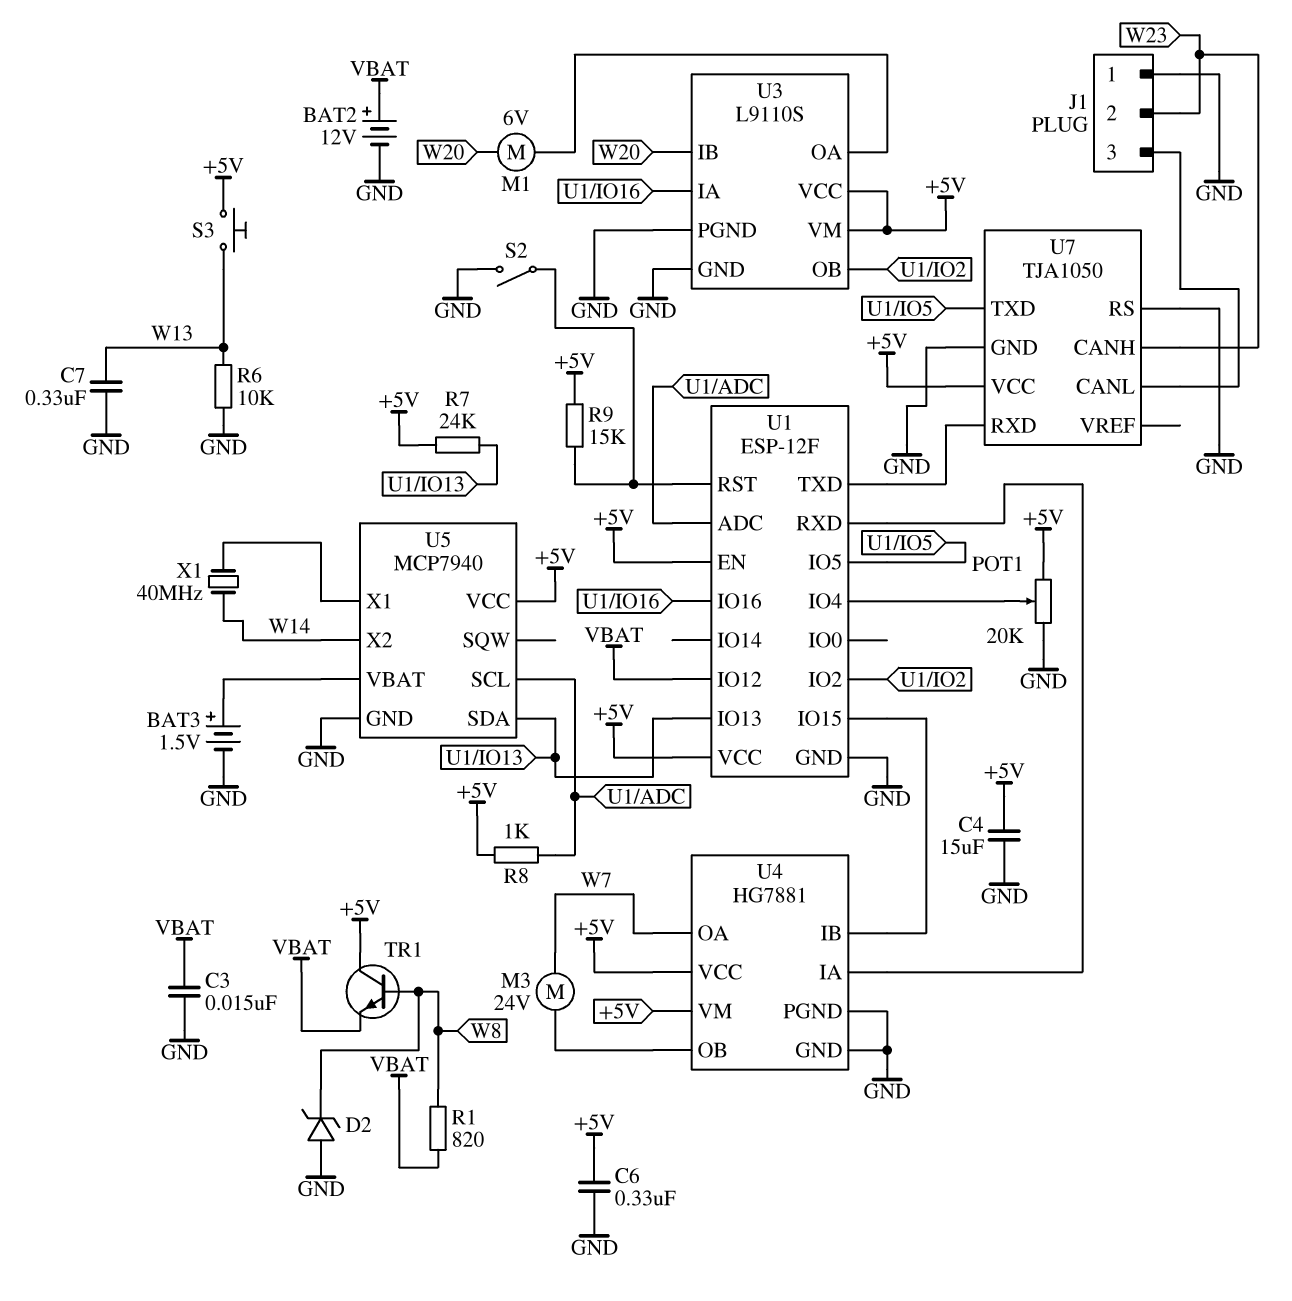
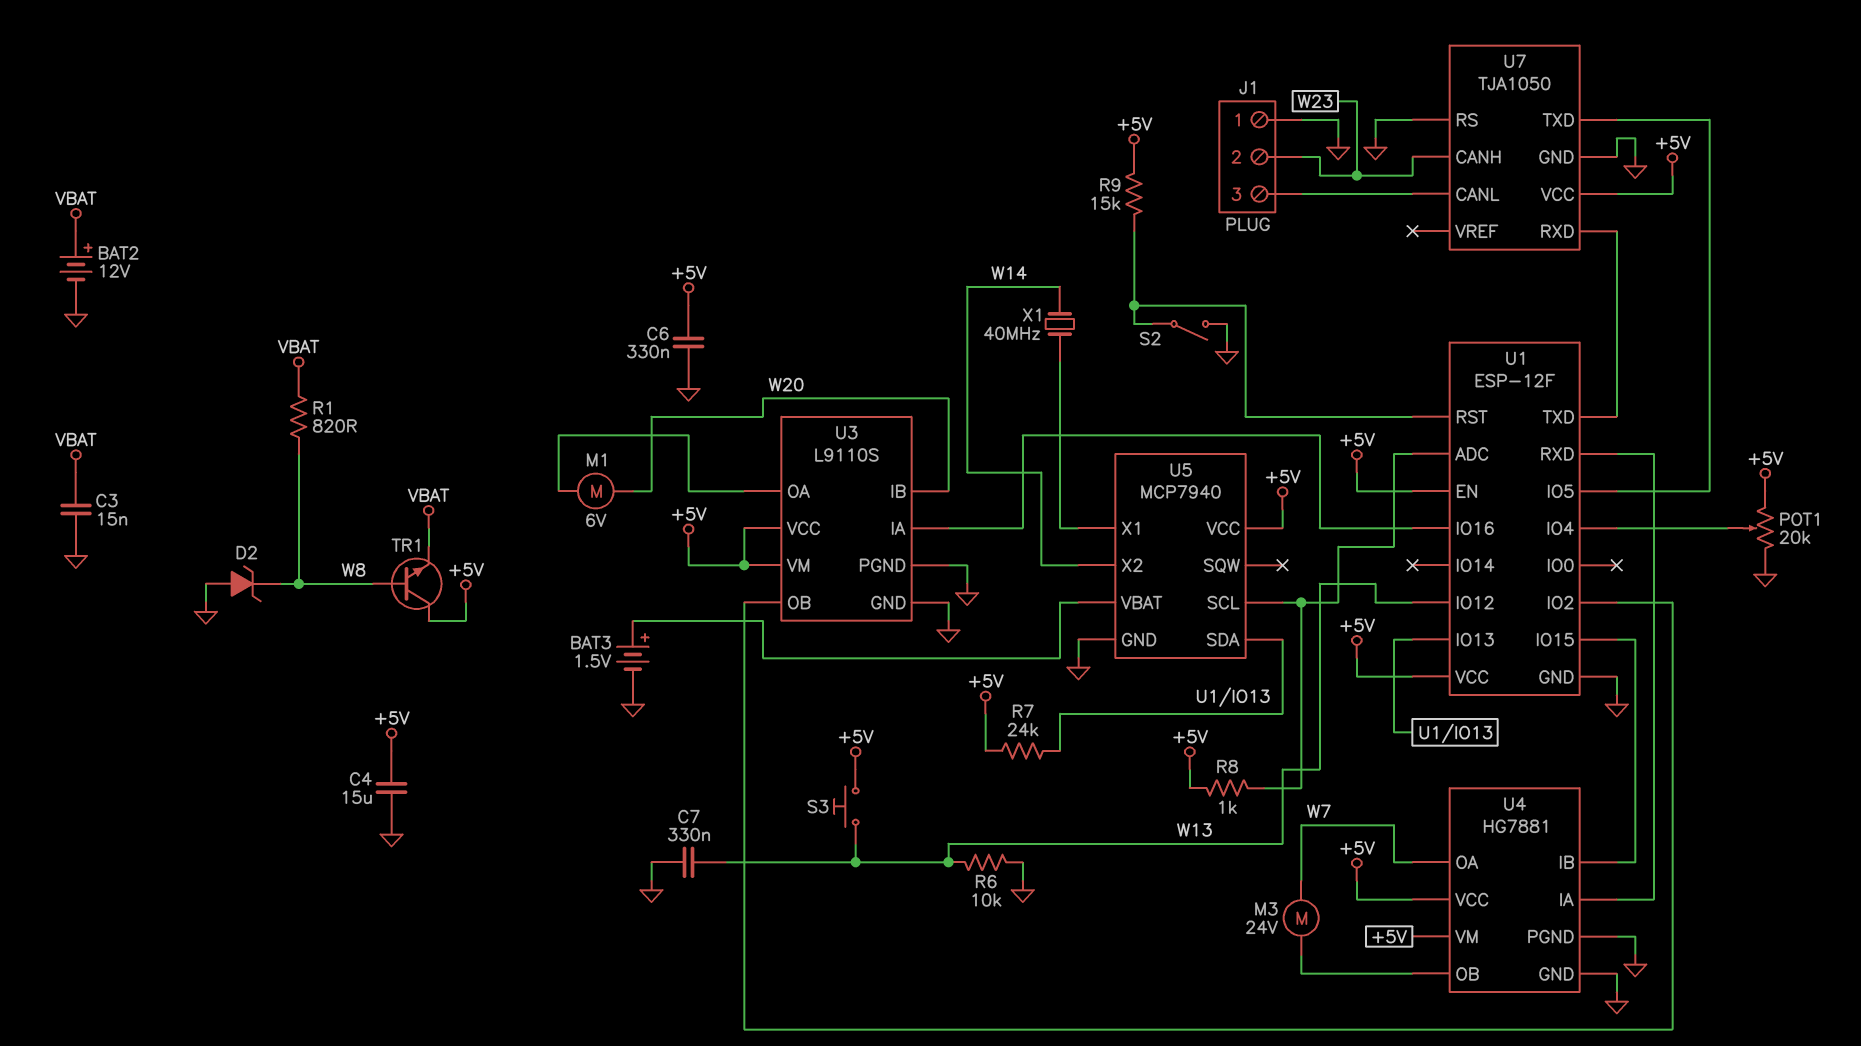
U1 pin IO12: VBAT -> W13

